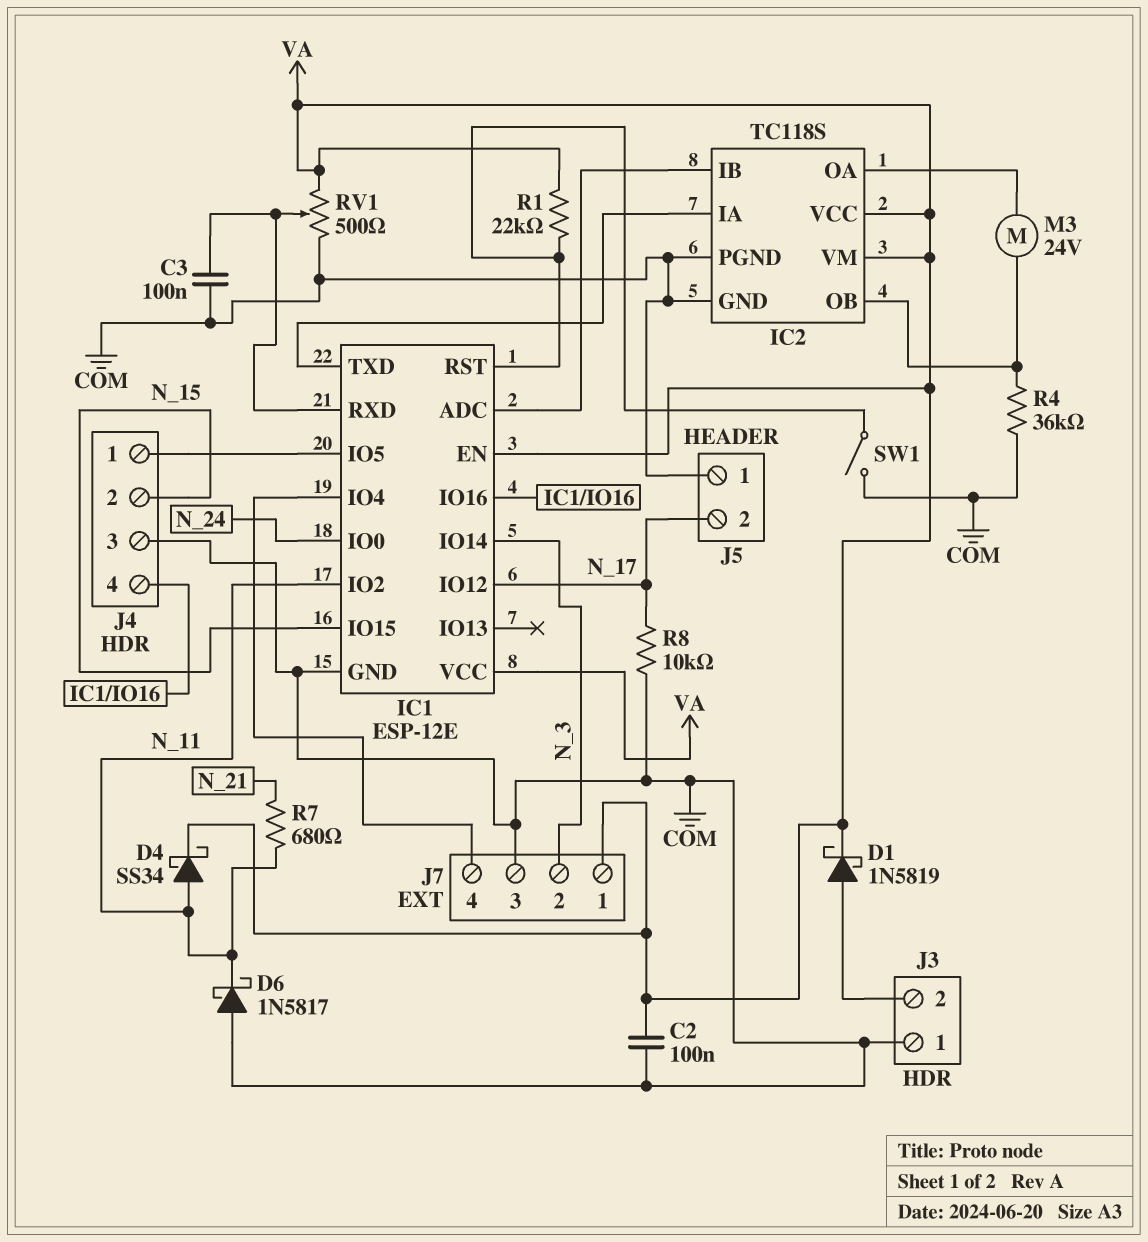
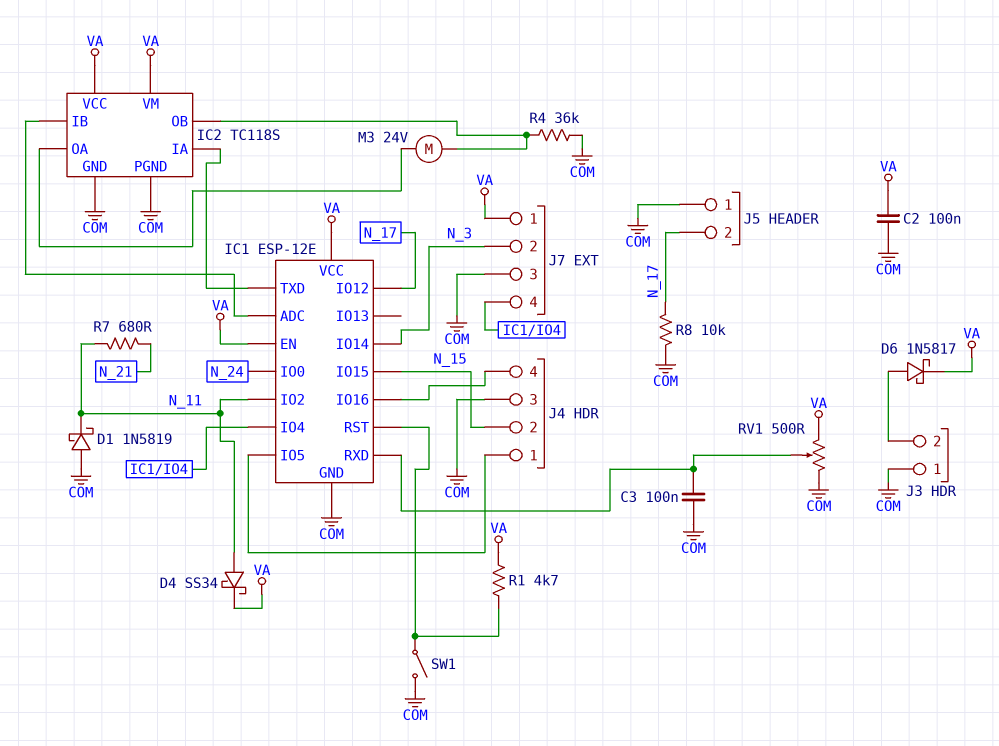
D1: schottky 1N5819 (A J3/2, K VA) -> schottky 1N5819 (A COM, K N_11)
D6: schottky 1N5817 (A COM, K N_11) -> schottky 1N5817 (A J3/2, K VA)
R1: 22k (IC1/RST, VA) -> 4.7k (IC1/RST, VA)

